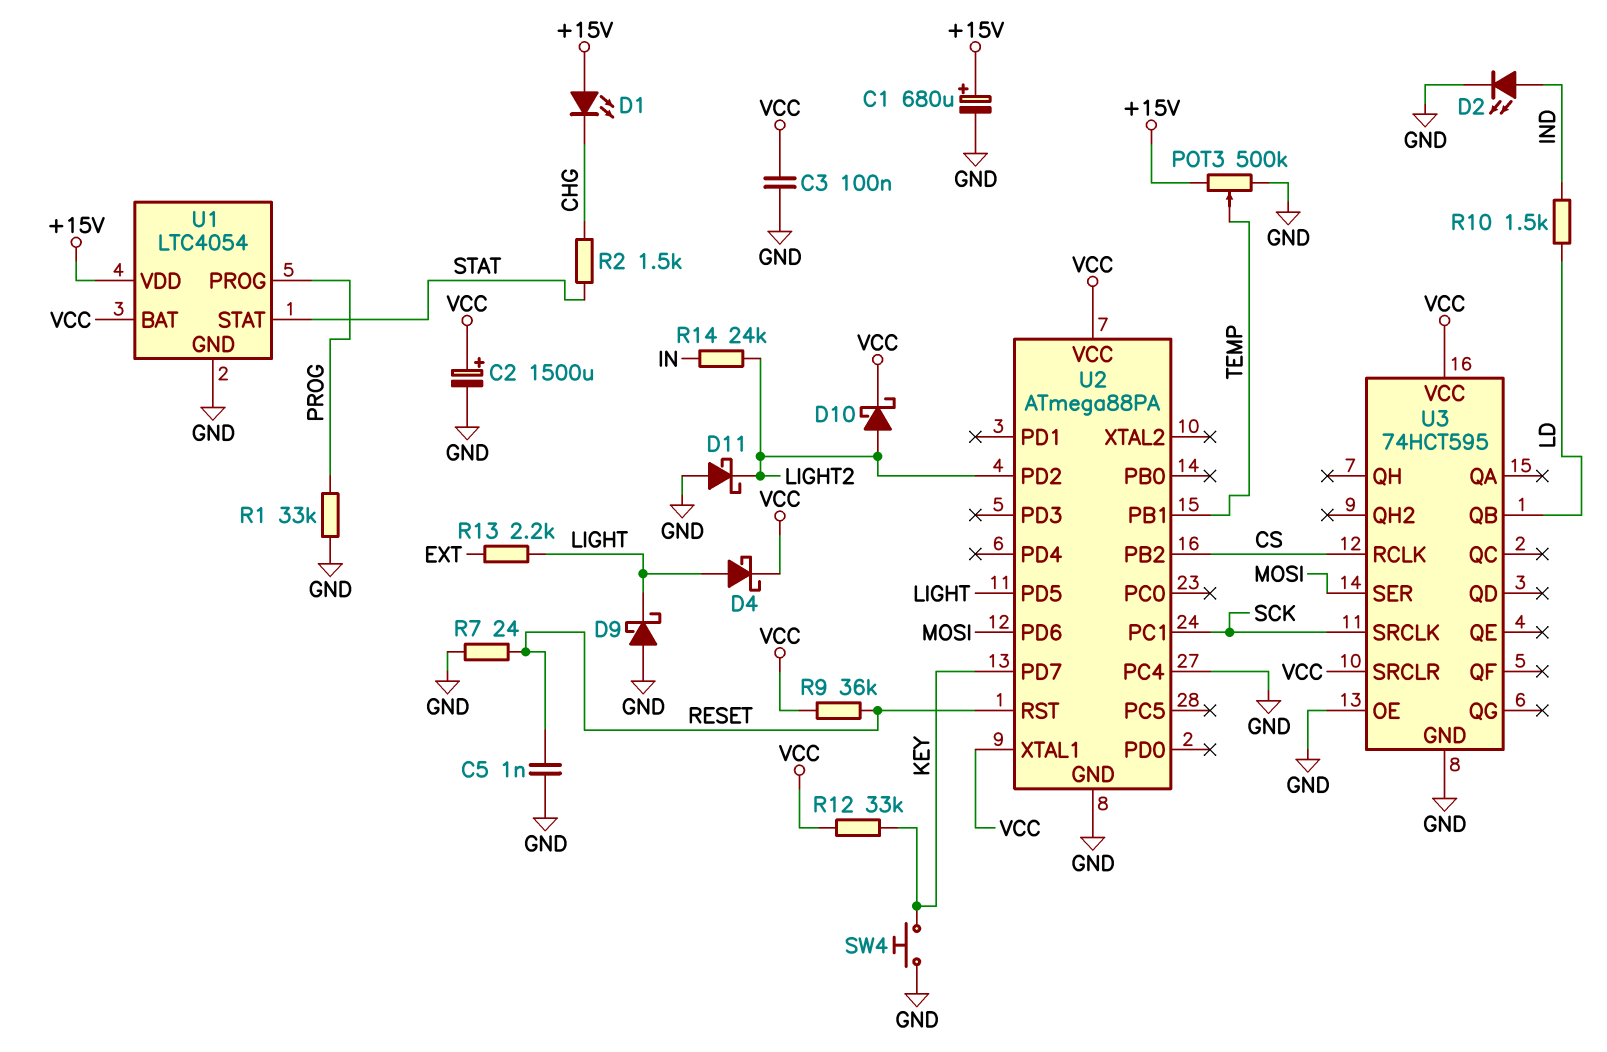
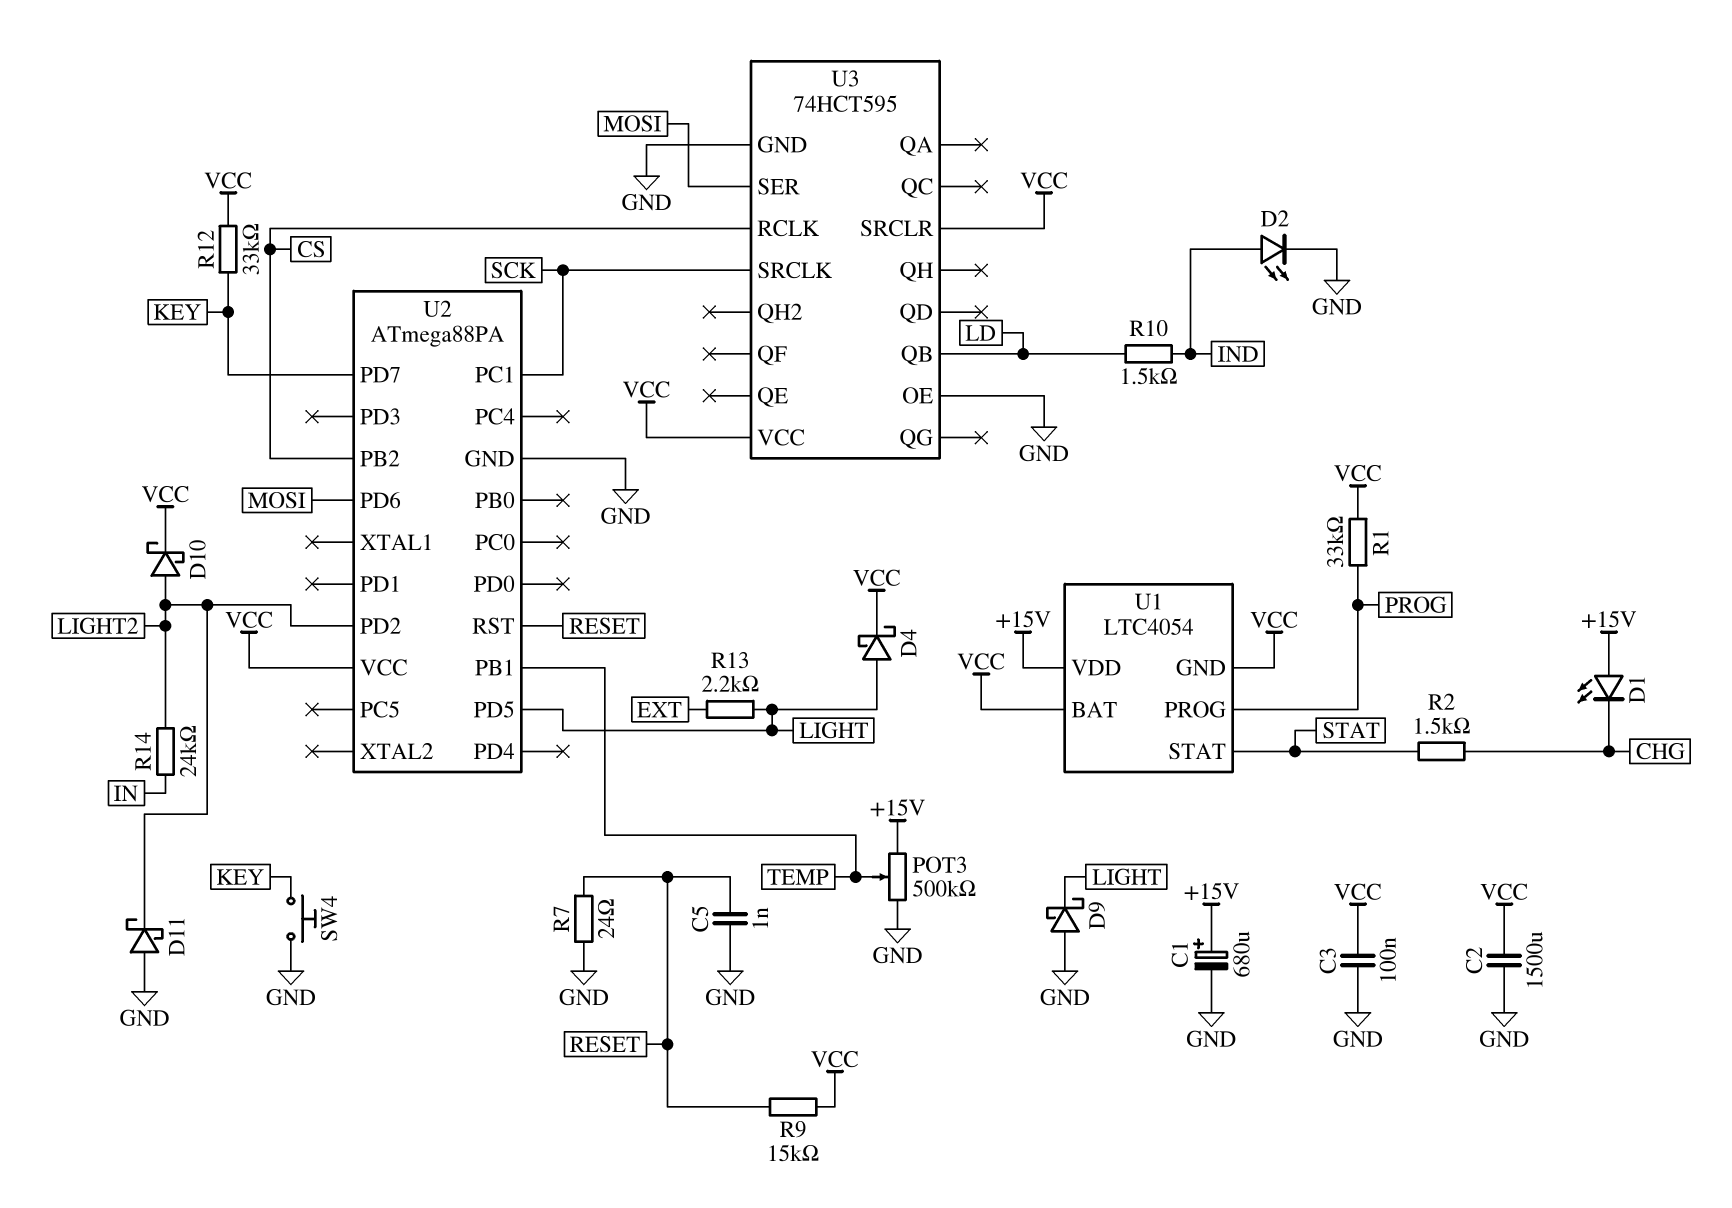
C2: 1500uF (plus VCC, minus GND) -> 1500uF (GND, VCC)
R1: 33k (GND, PROG) -> 33k (PROG, VCC)
R9: 36k (RESET, VCC) -> 15k (RESET, VCC)
U1 pin GND: GND -> VCC
U2 pin PC4: GND -> none
U2 pin XTAL1: VCC -> none

